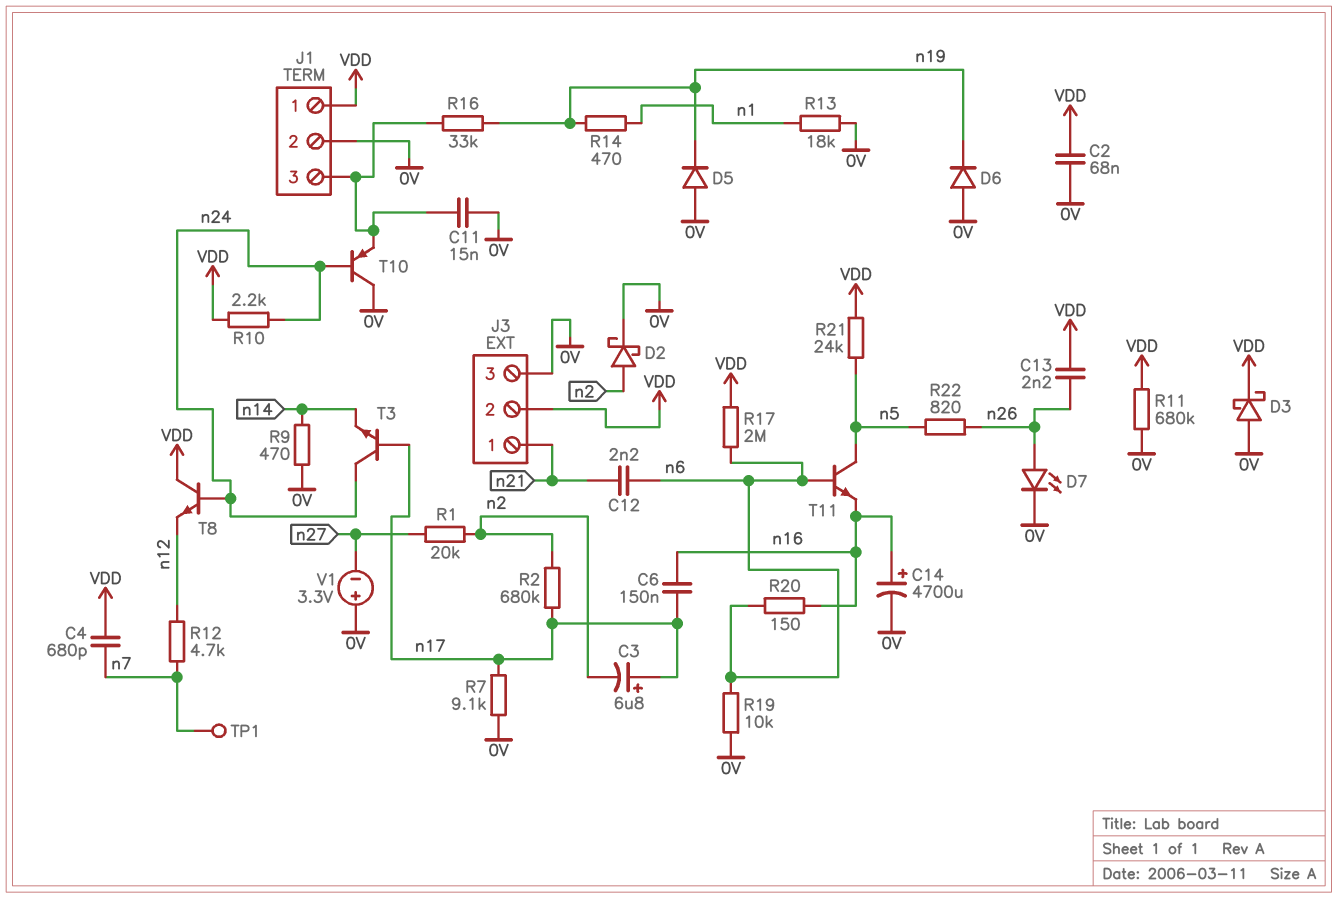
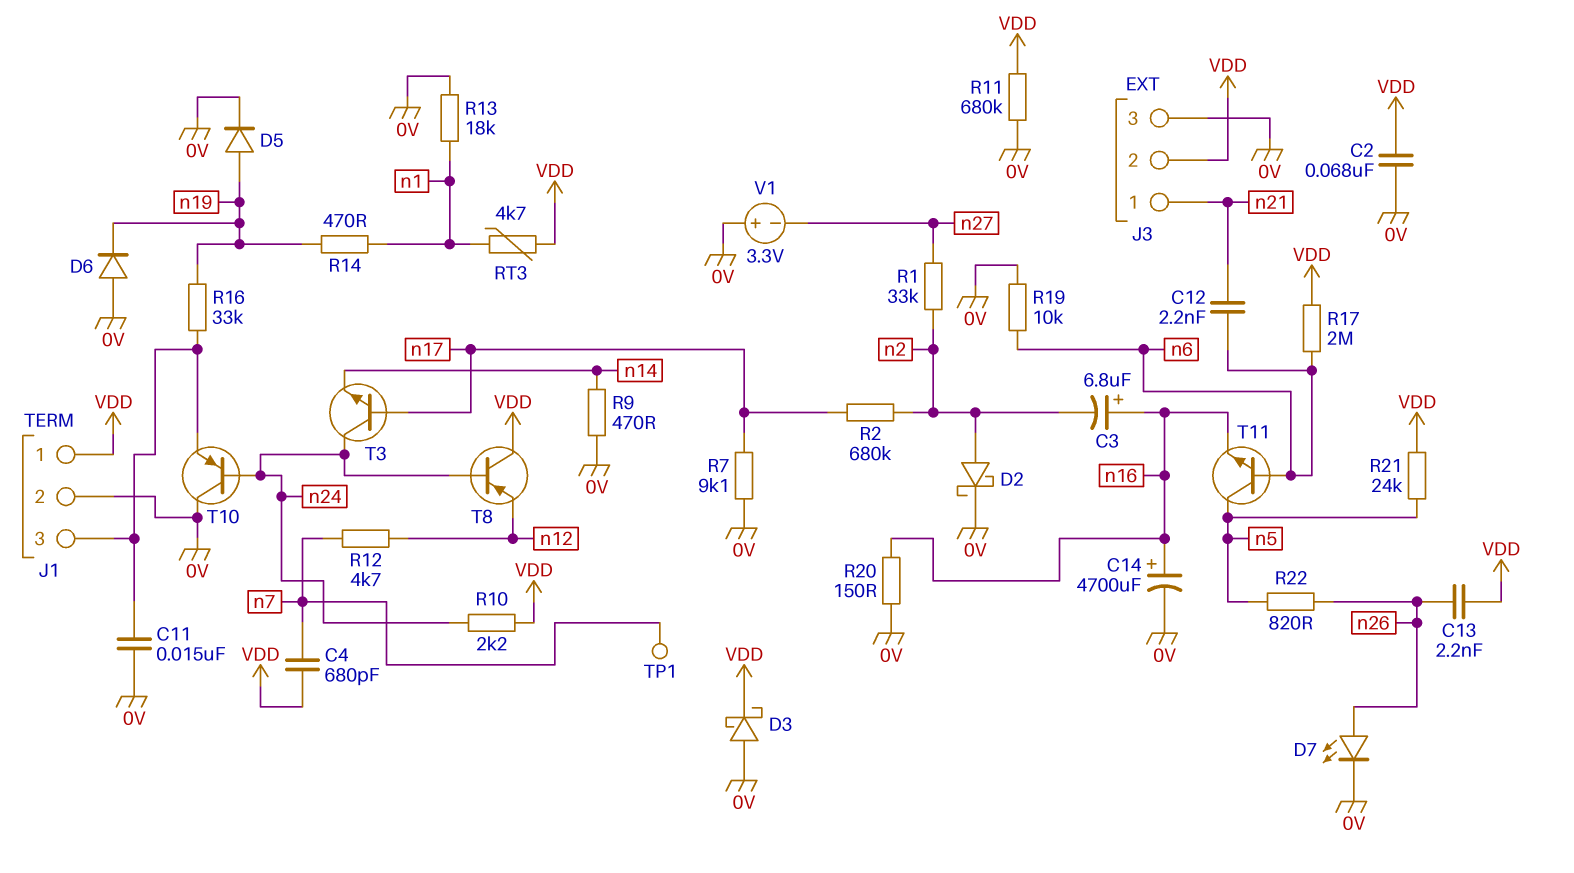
C3: 6.8uF (plus n17, minus n2) -> 6.8uF (plus n16, minus n2)
C6: 150nF (n16, n17) -> none
D5: diode (A 0V, K n19) -> diode (A n19, K 0V)
R1: 20k (n2, n27) -> 33k (n2, n27)
R20: 150 (n6, n16) -> 150 (0V, n16)
RT3: none -> 4.7k (VDD, n1)
T8: NPN (B n24, C VDD, E n12) -> PNP (B n24, C VDD, E n12)

